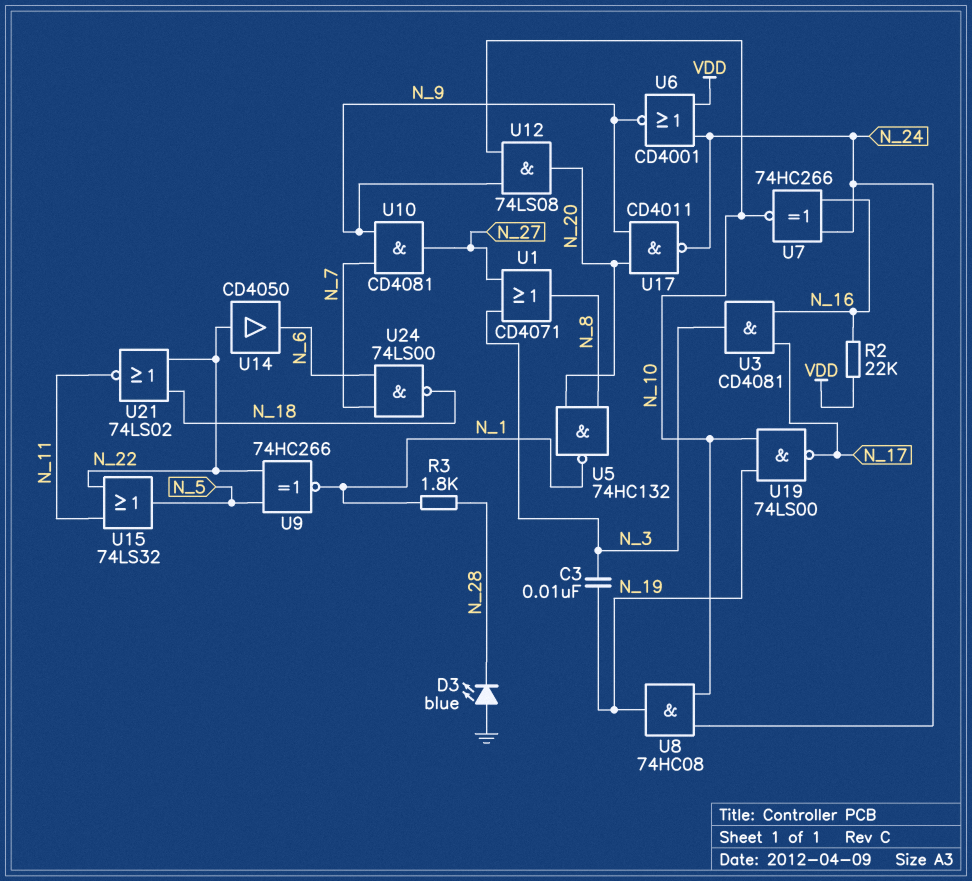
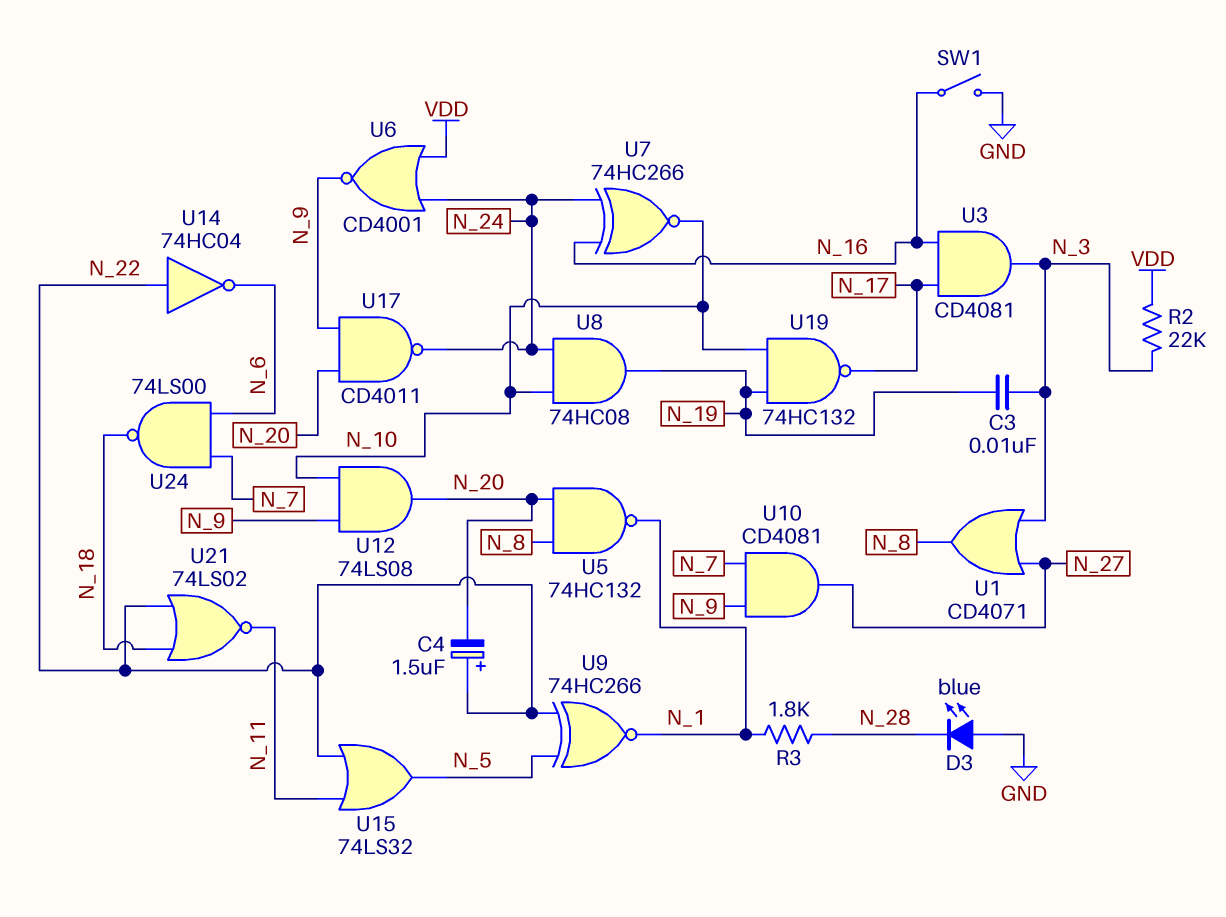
C4: none -> 1.5uF (plus N_22, minus N_20)
R2: 22k (N_16, VDD) -> 22k (N_3, VDD)
SW1: none -> switch (GND, N_16)
U14: buffer CD4050 (in N_22, out N_6) -> NOT 74HC04 (in N_22, out N_6)
U19: NAND 74LS00 (in N_10, in N_19, out N_17) -> NAND 74HC132 (in N_10, in N_19, out N_17)

